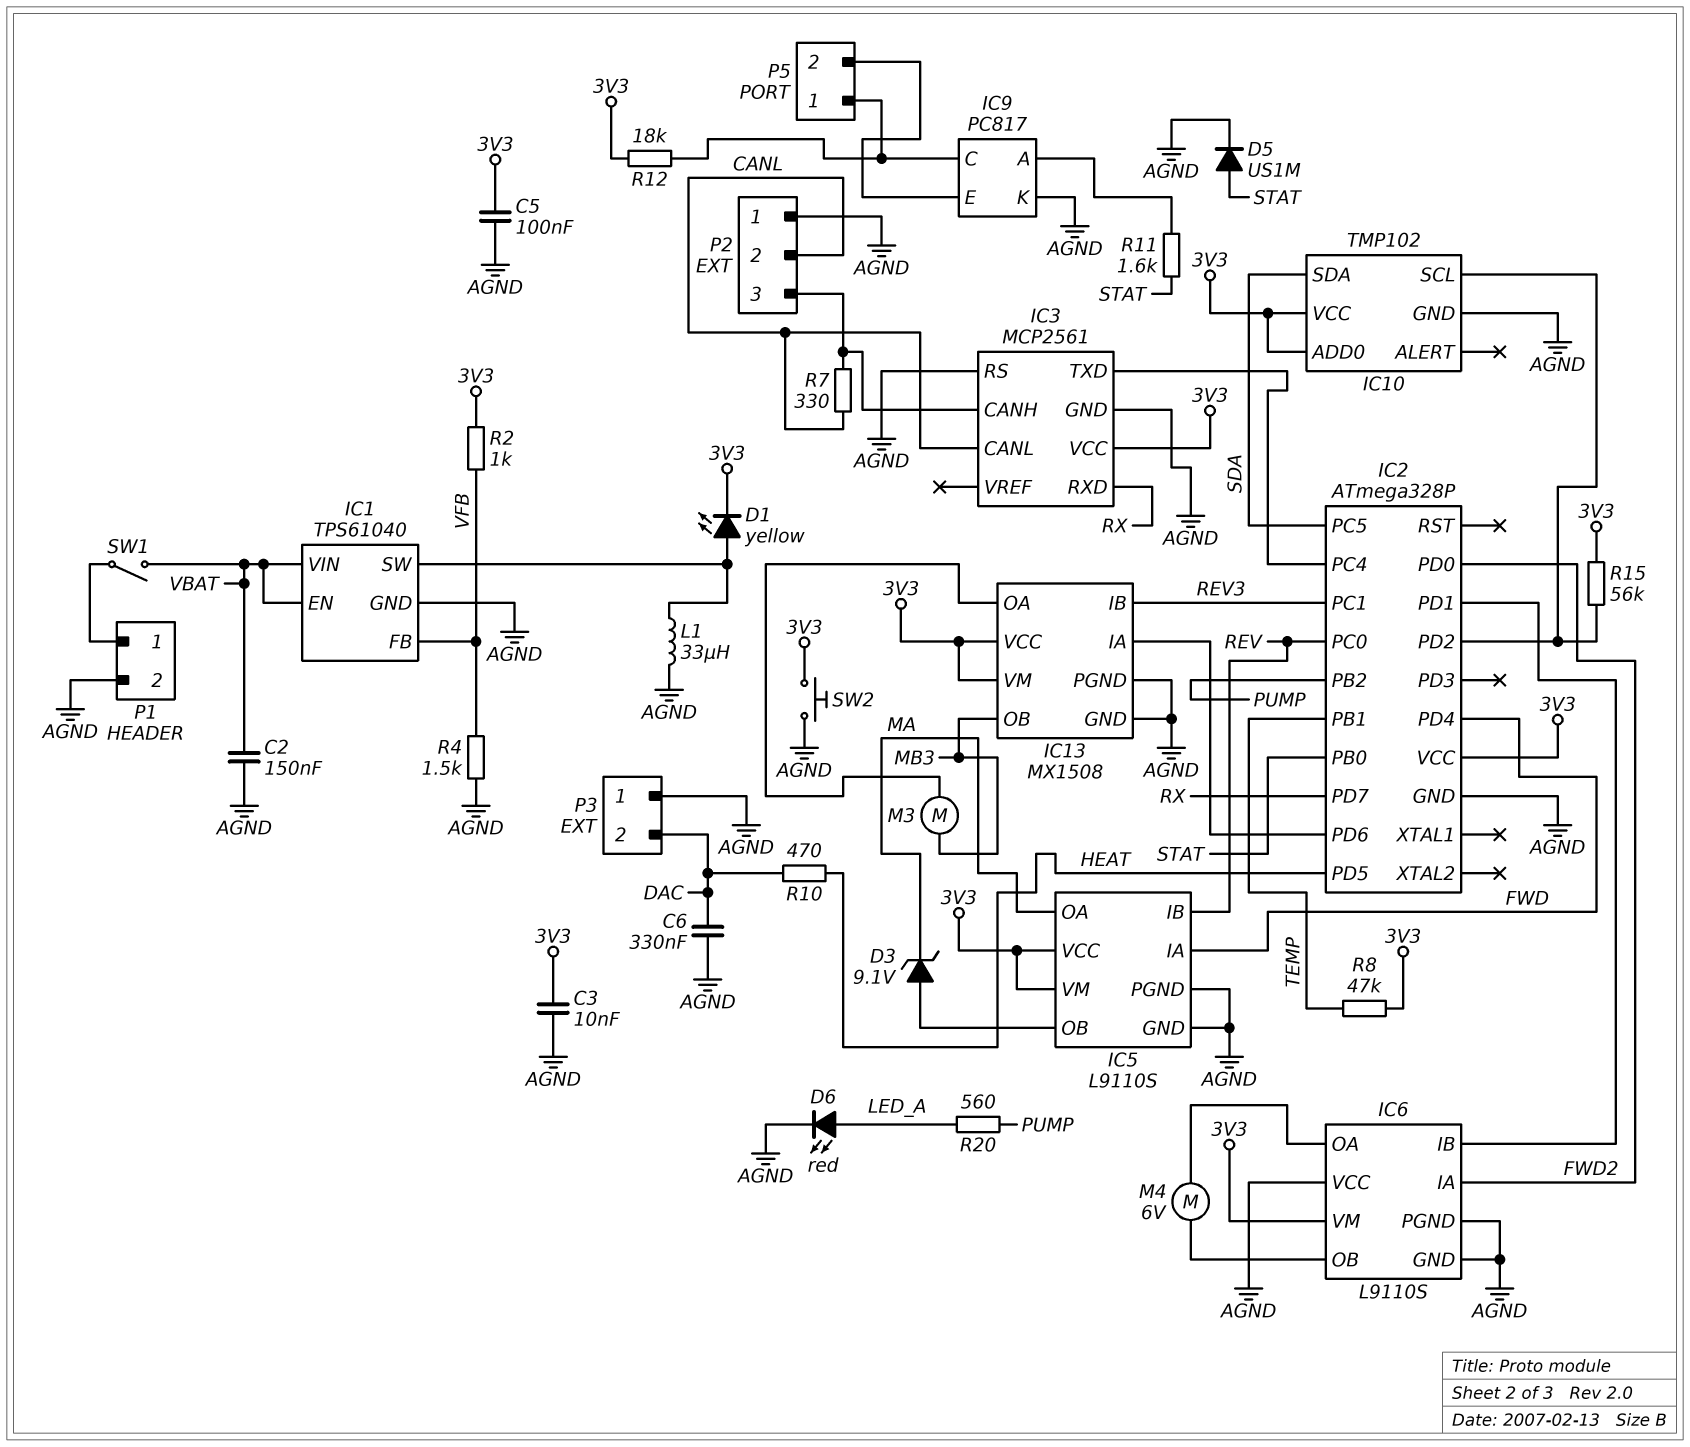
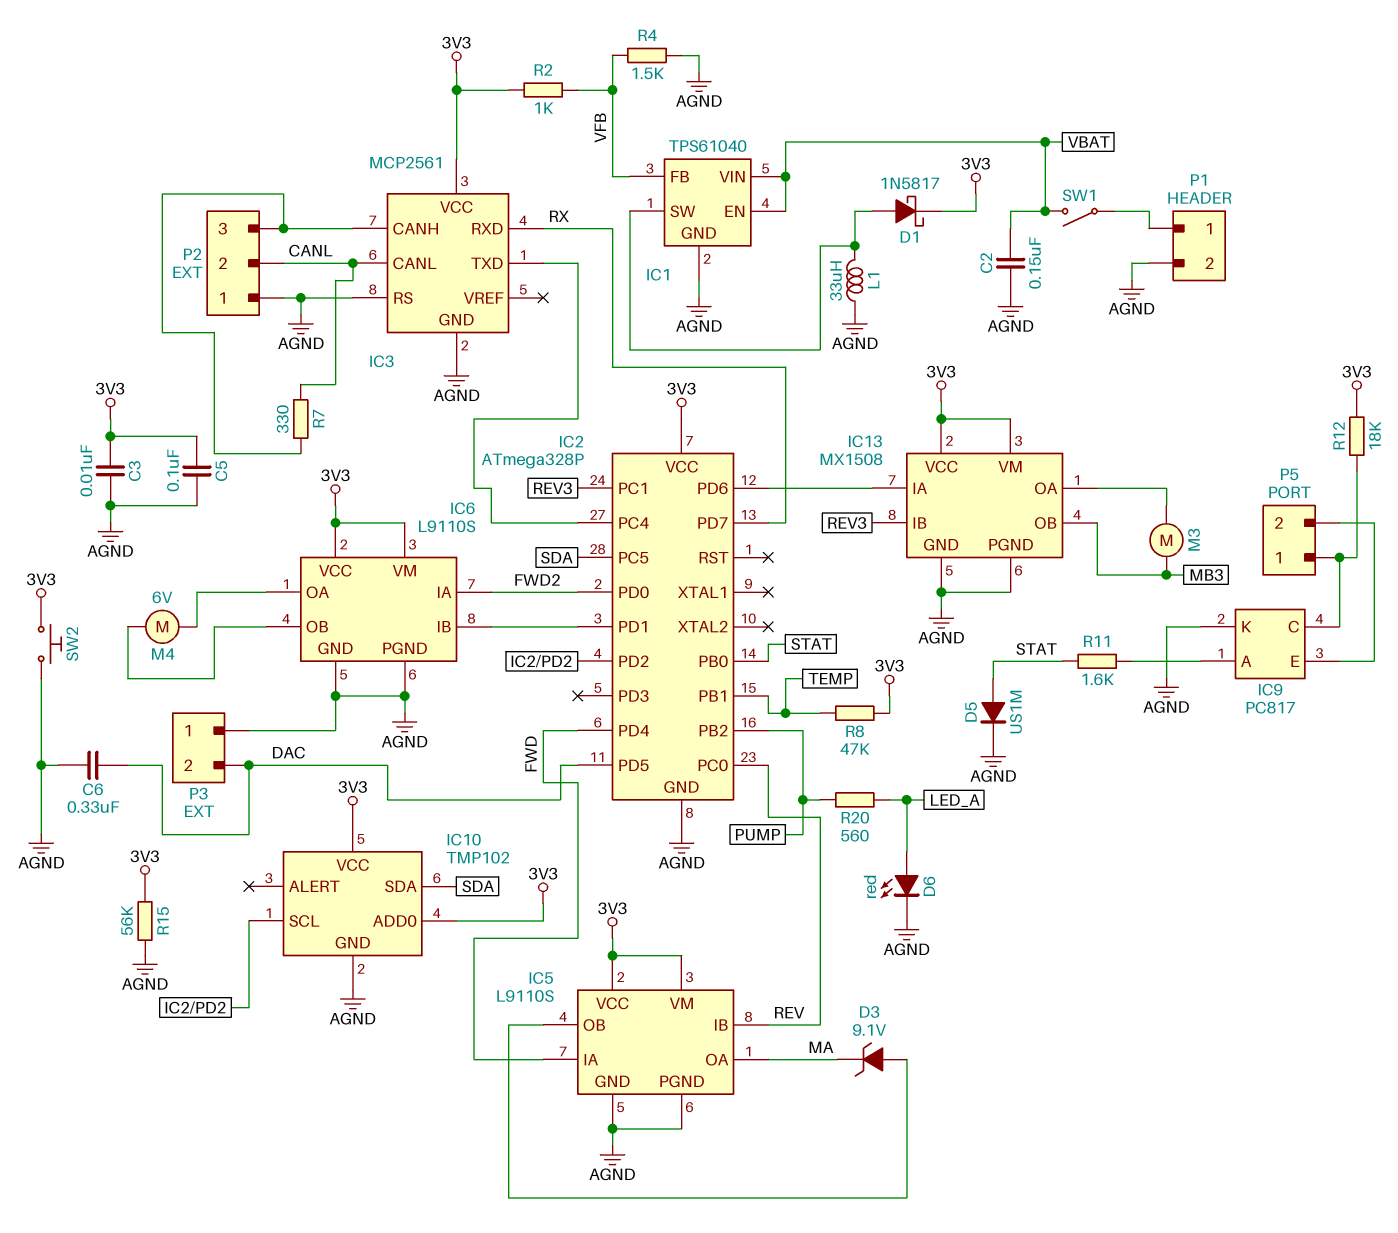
D1: LED yellow (A IC1/SW, K 3V3) -> schottky 1N5817 (A IC1/SW, K 3V3)
IC2 pin PD5: HEAT -> DAC
IC6 pin VCC: AGND -> 3V3
R10: 470 (DAC, HEAT) -> none
R15: 56k (3V3, IC2/PD2) -> 56k (3V3, AGND)

